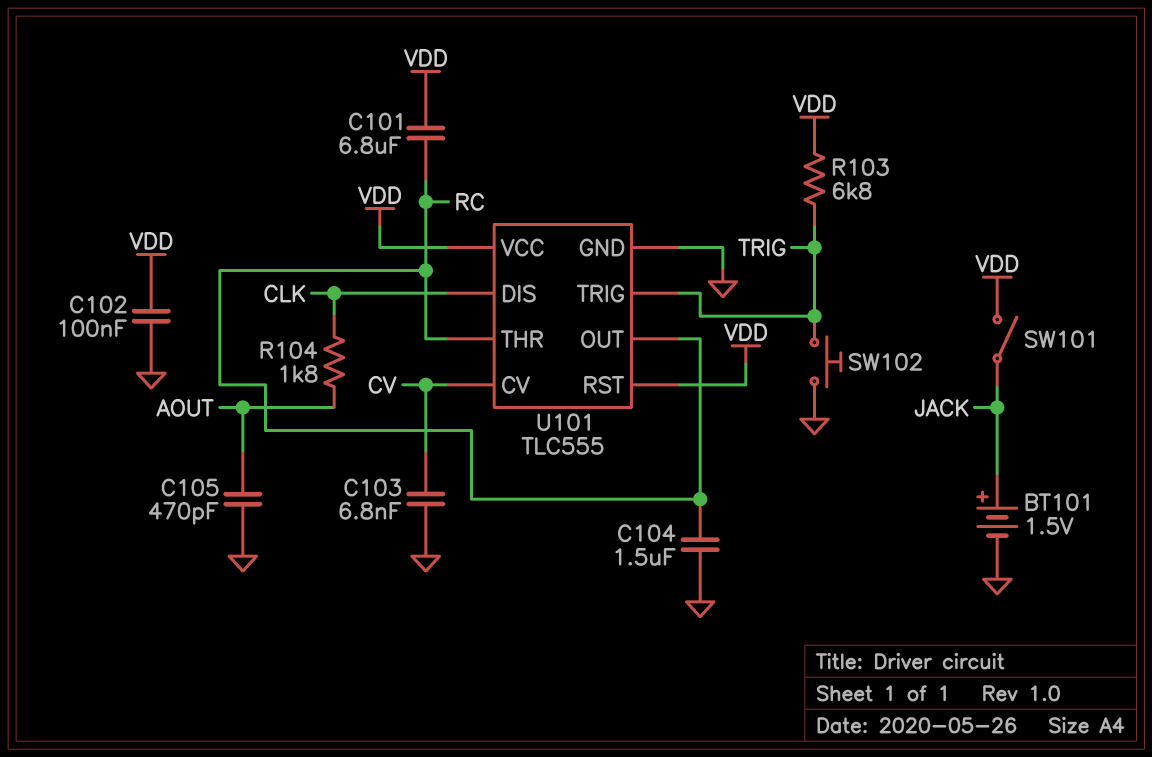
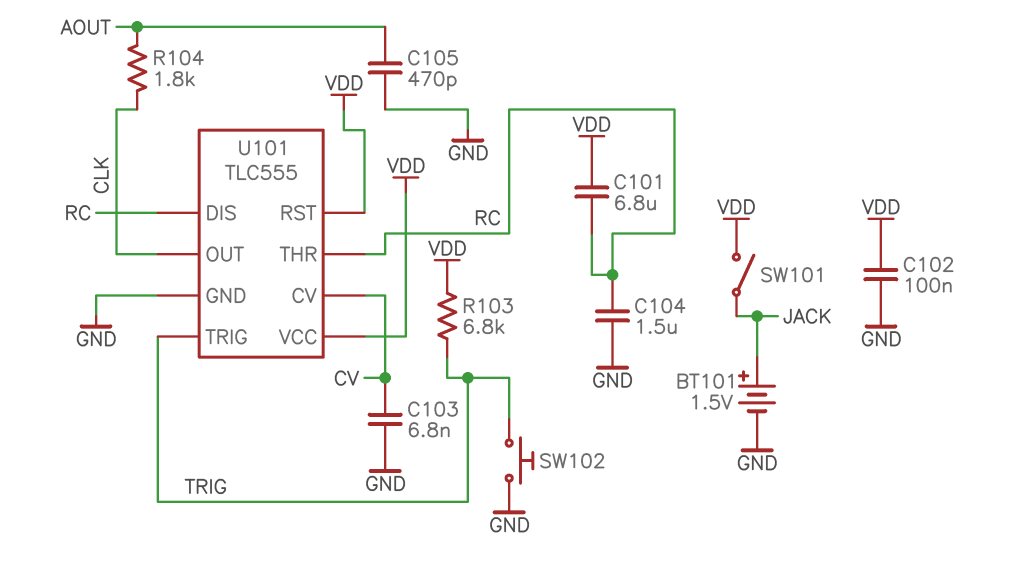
U101 pin DIS: CLK -> RC
U101 pin OUT: RC -> CLK

